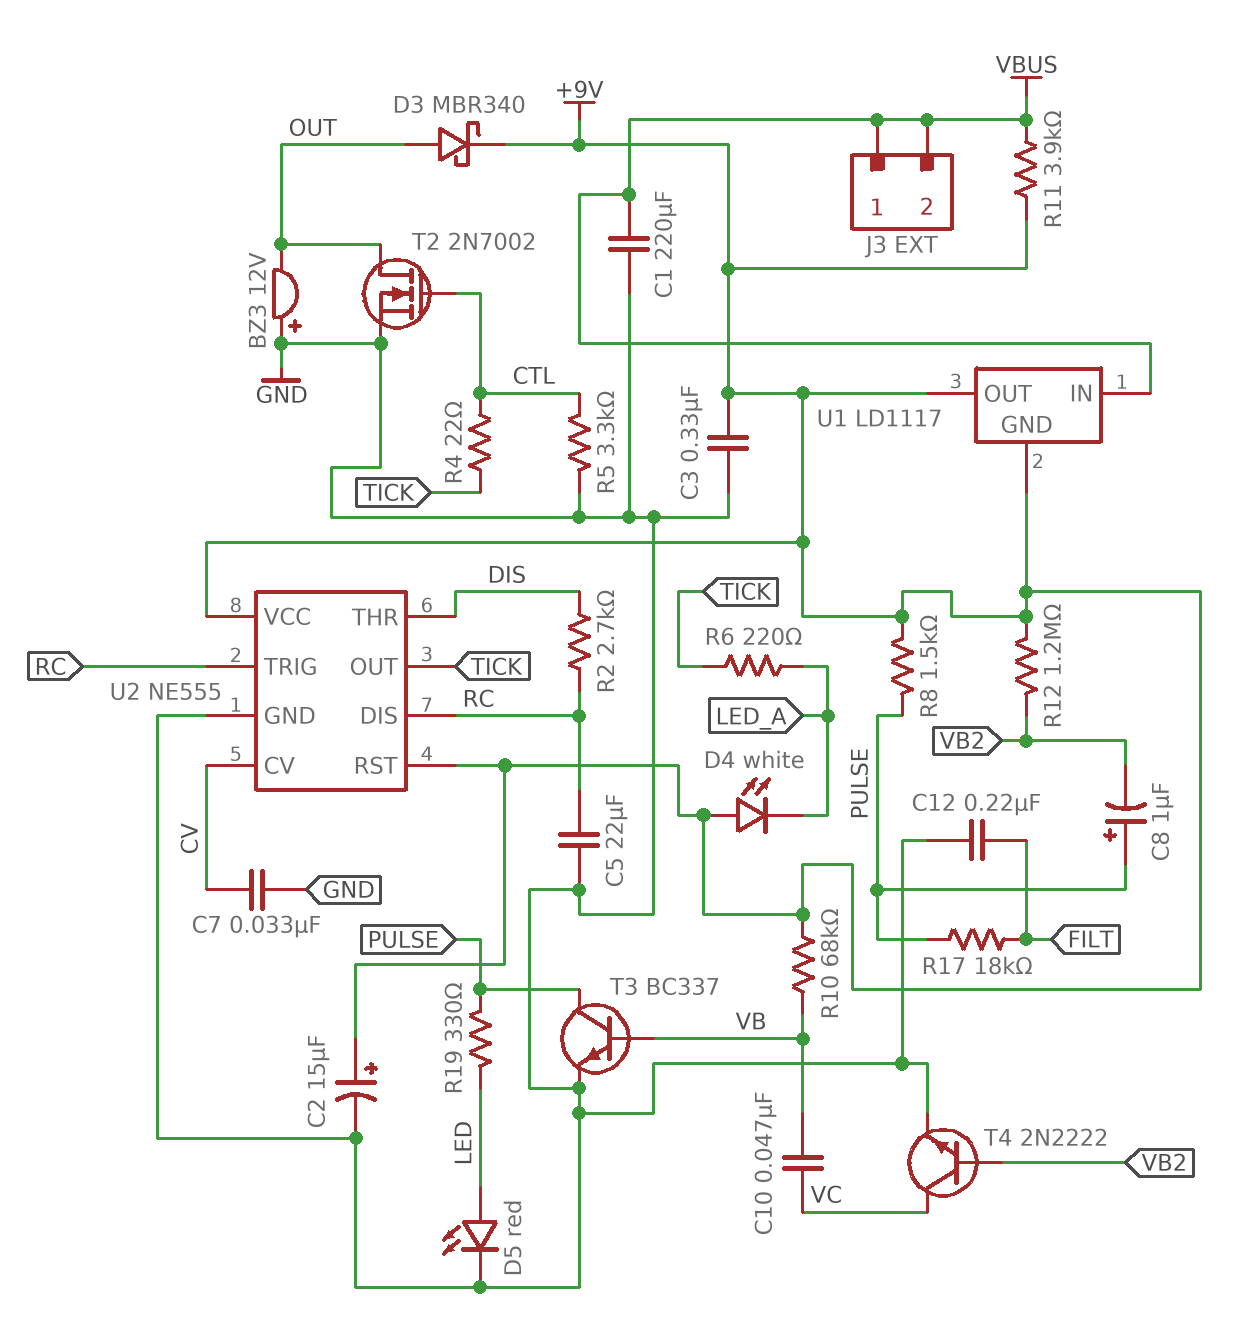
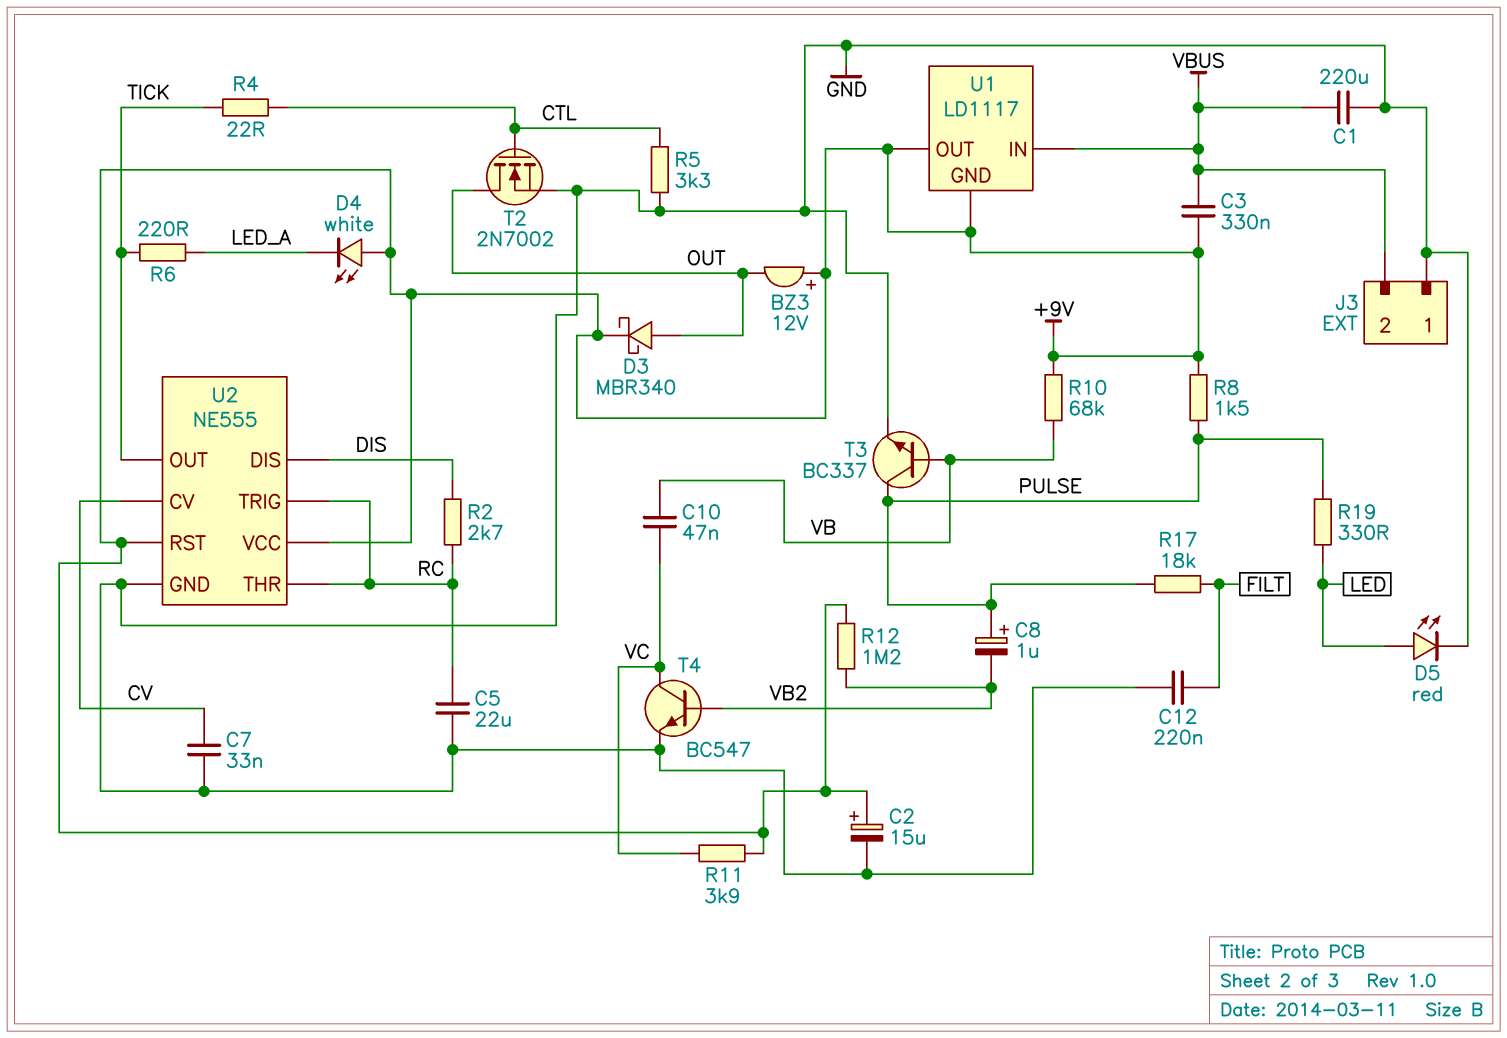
BZ3: buzzer 12V (plus GND, minus OUT) -> buzzer 12V (plus +9V, minus OUT)
C3: 330nF (+9V, GND) -> 330nF (+9V, VBUS)
J3 pin 1: VBUS -> GND
R11: 3.9k (+9V, VBUS) -> 3.9k (+9V, VC)
T4: NPN 2N2222 (B VB2, C VC, E GND) -> NPN BC547 (B VB2, C VC, E GND)
U2 pin DIS: RC -> DIS
U2 pin THR: DIS -> RC

